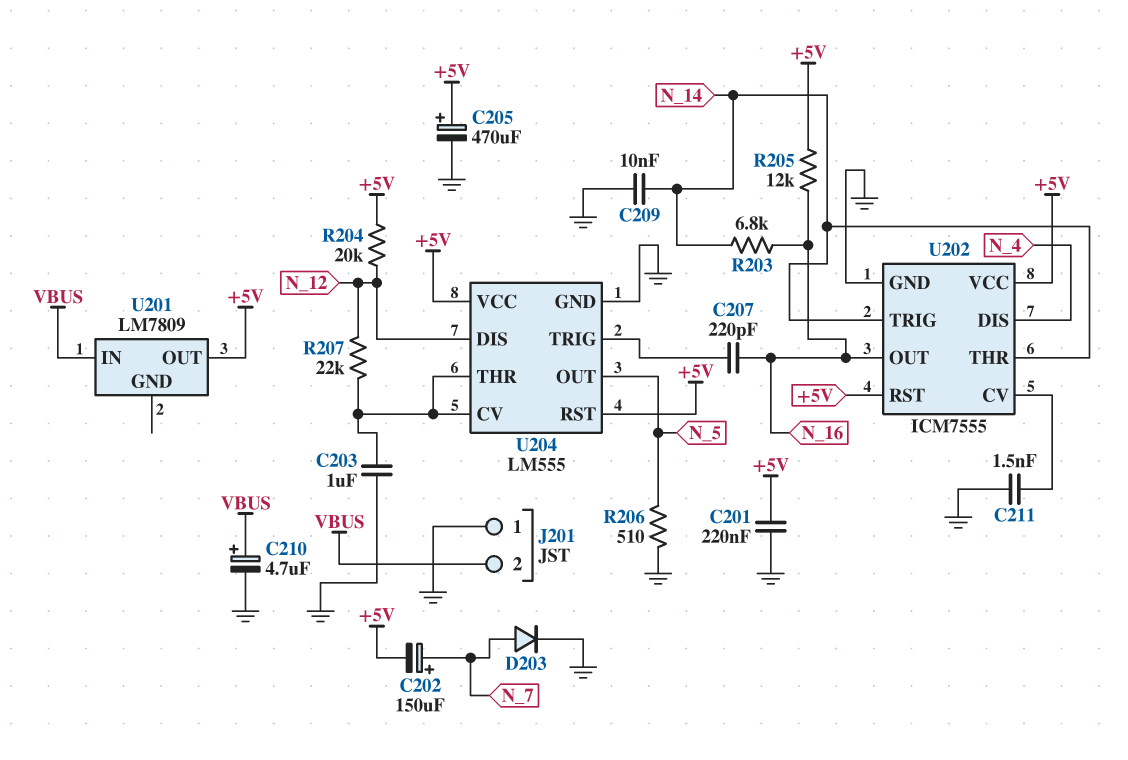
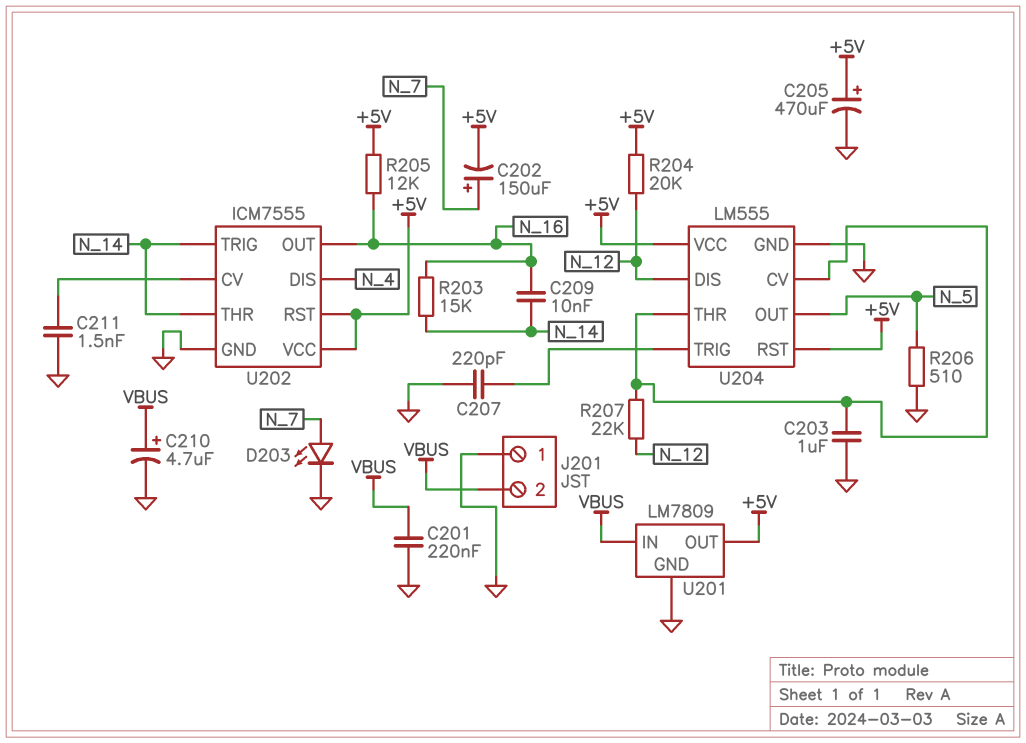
C201: 220nF (+5V, GND) -> 220nF (GND, VBUS)
C207: 220pF (N_16, U204/TRIG) -> 220pF (GND, U204/TRIG)
C209: 10nF (GND, N_14) -> 10nF (N_14, N_16)
D203: diode (A N_7, K GND) -> LED (A N_7, K GND)
R203: 6.8k (N_14, N_16) -> 15k (N_14, N_16)
U201 pin GND: none -> GND

